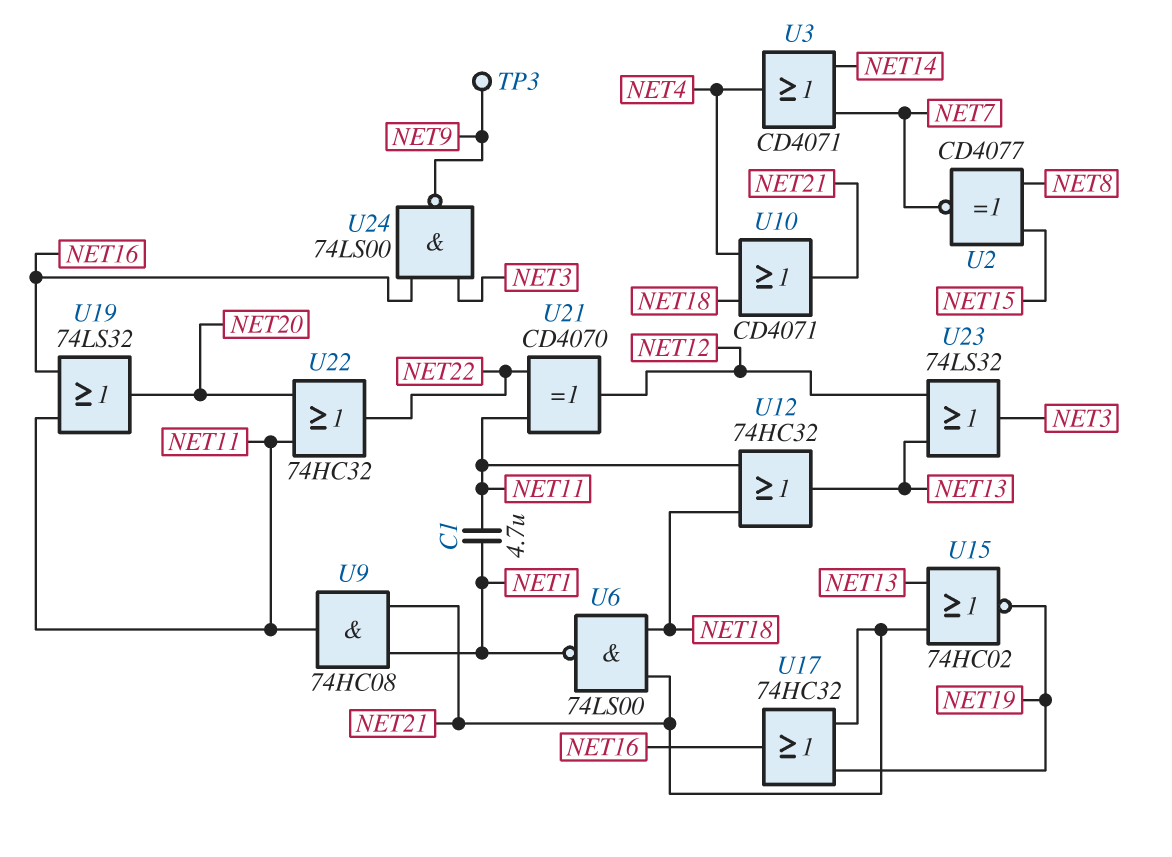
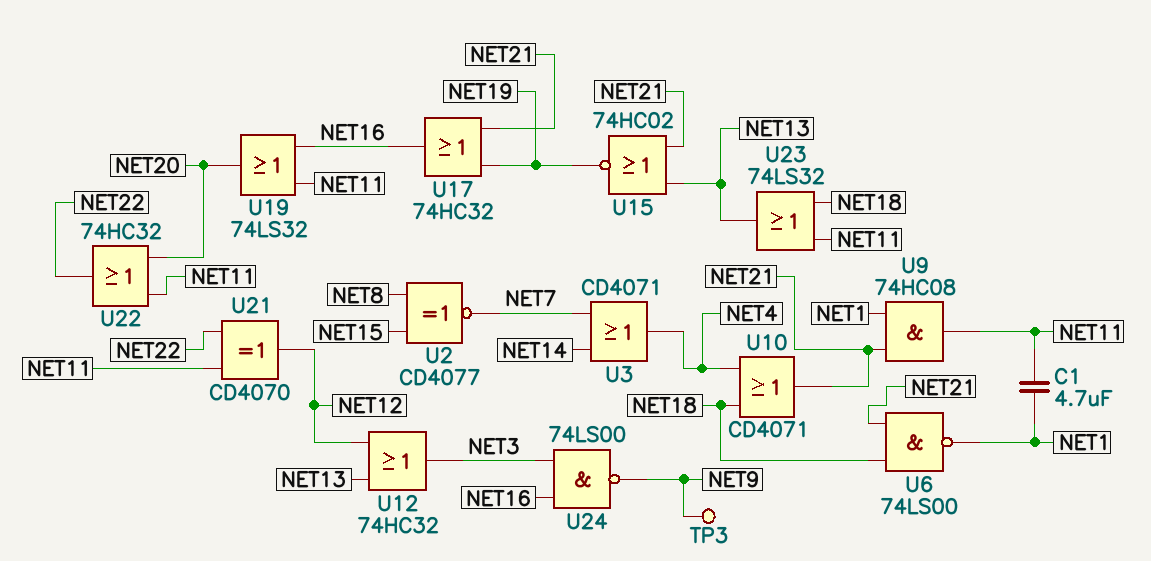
U12: OR 74HC32 (in NET11, in NET18, out NET13) -> OR 74HC32 (in NET12, in NET13, out NET3)
U23: OR 74LS32 (in NET12, in NET13, out NET3) -> OR 74LS32 (in NET11, in NET18, out NET13)

